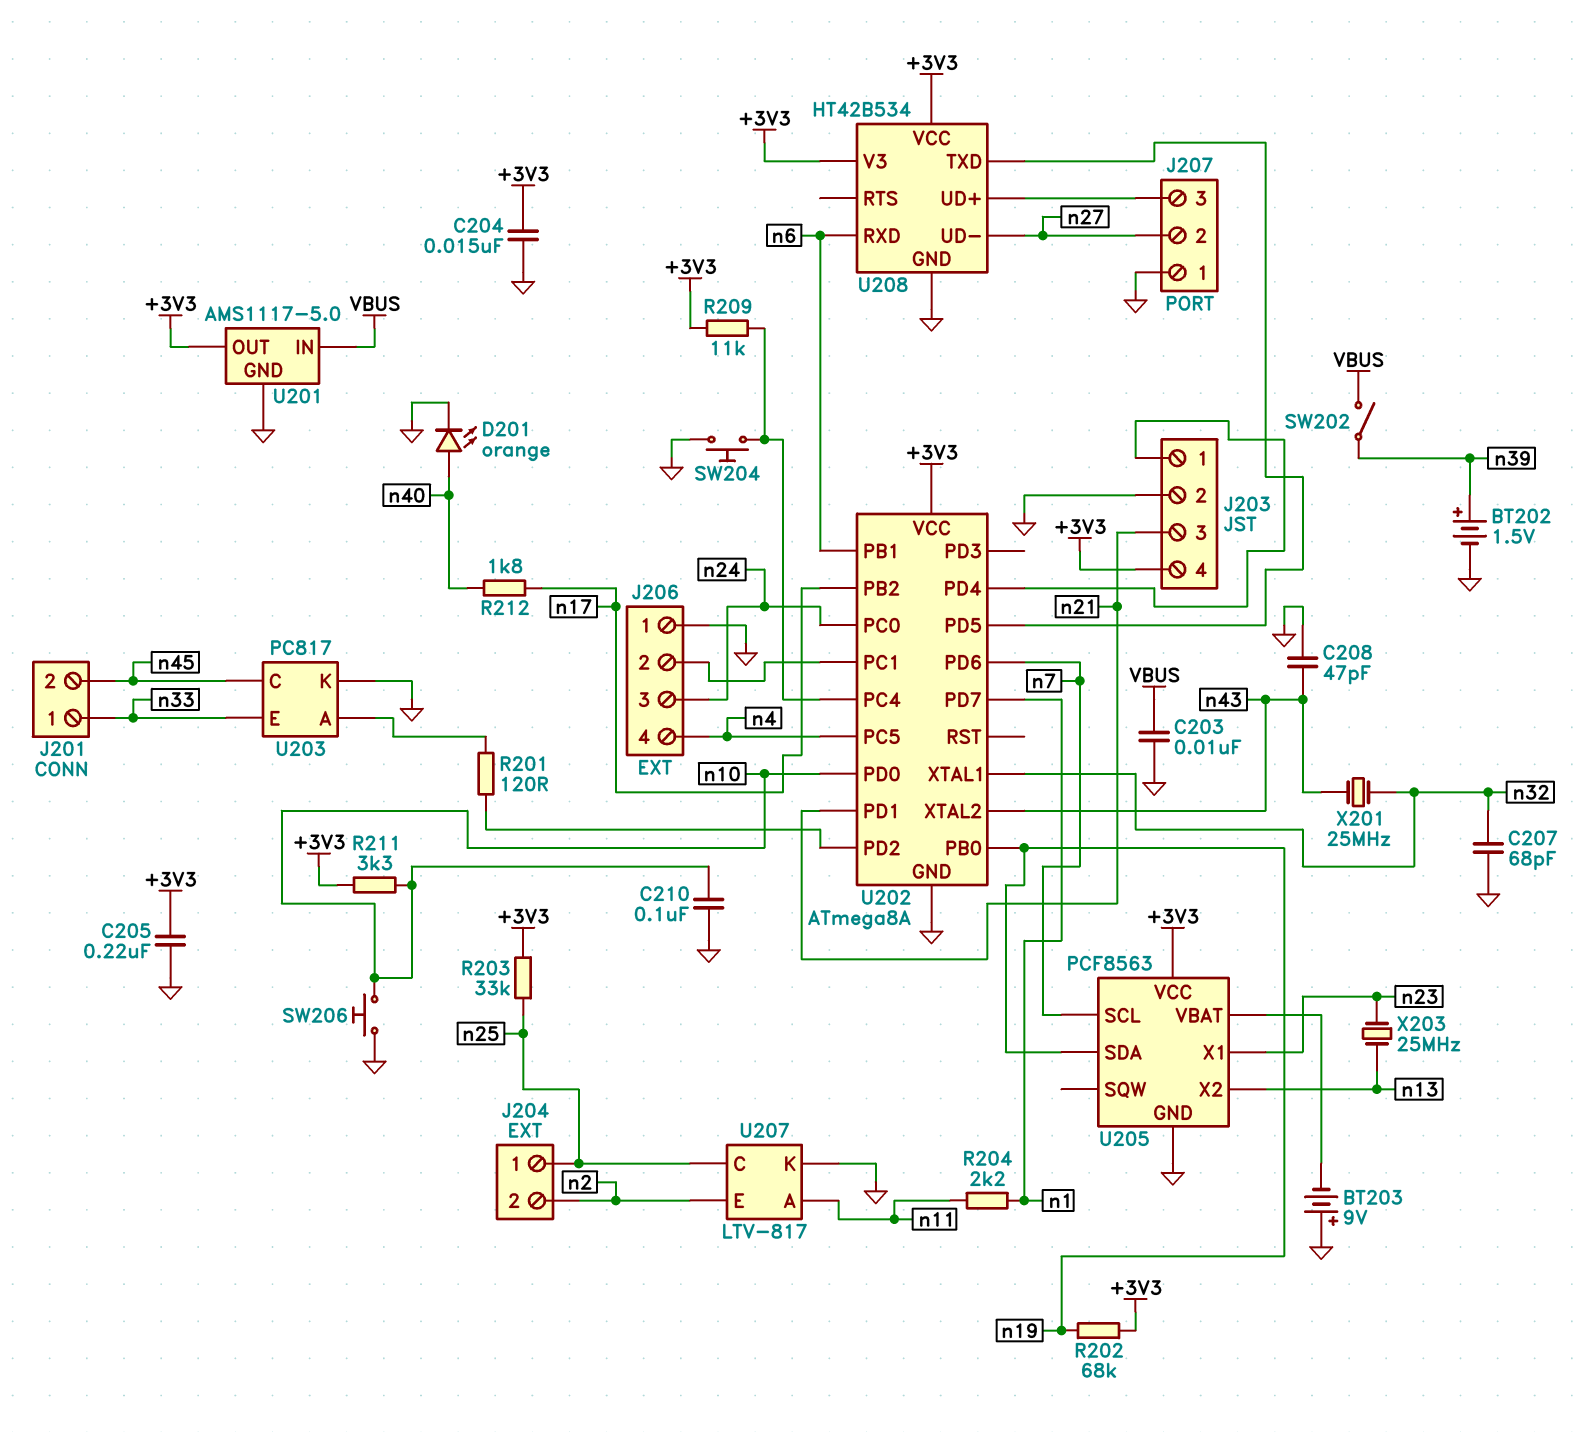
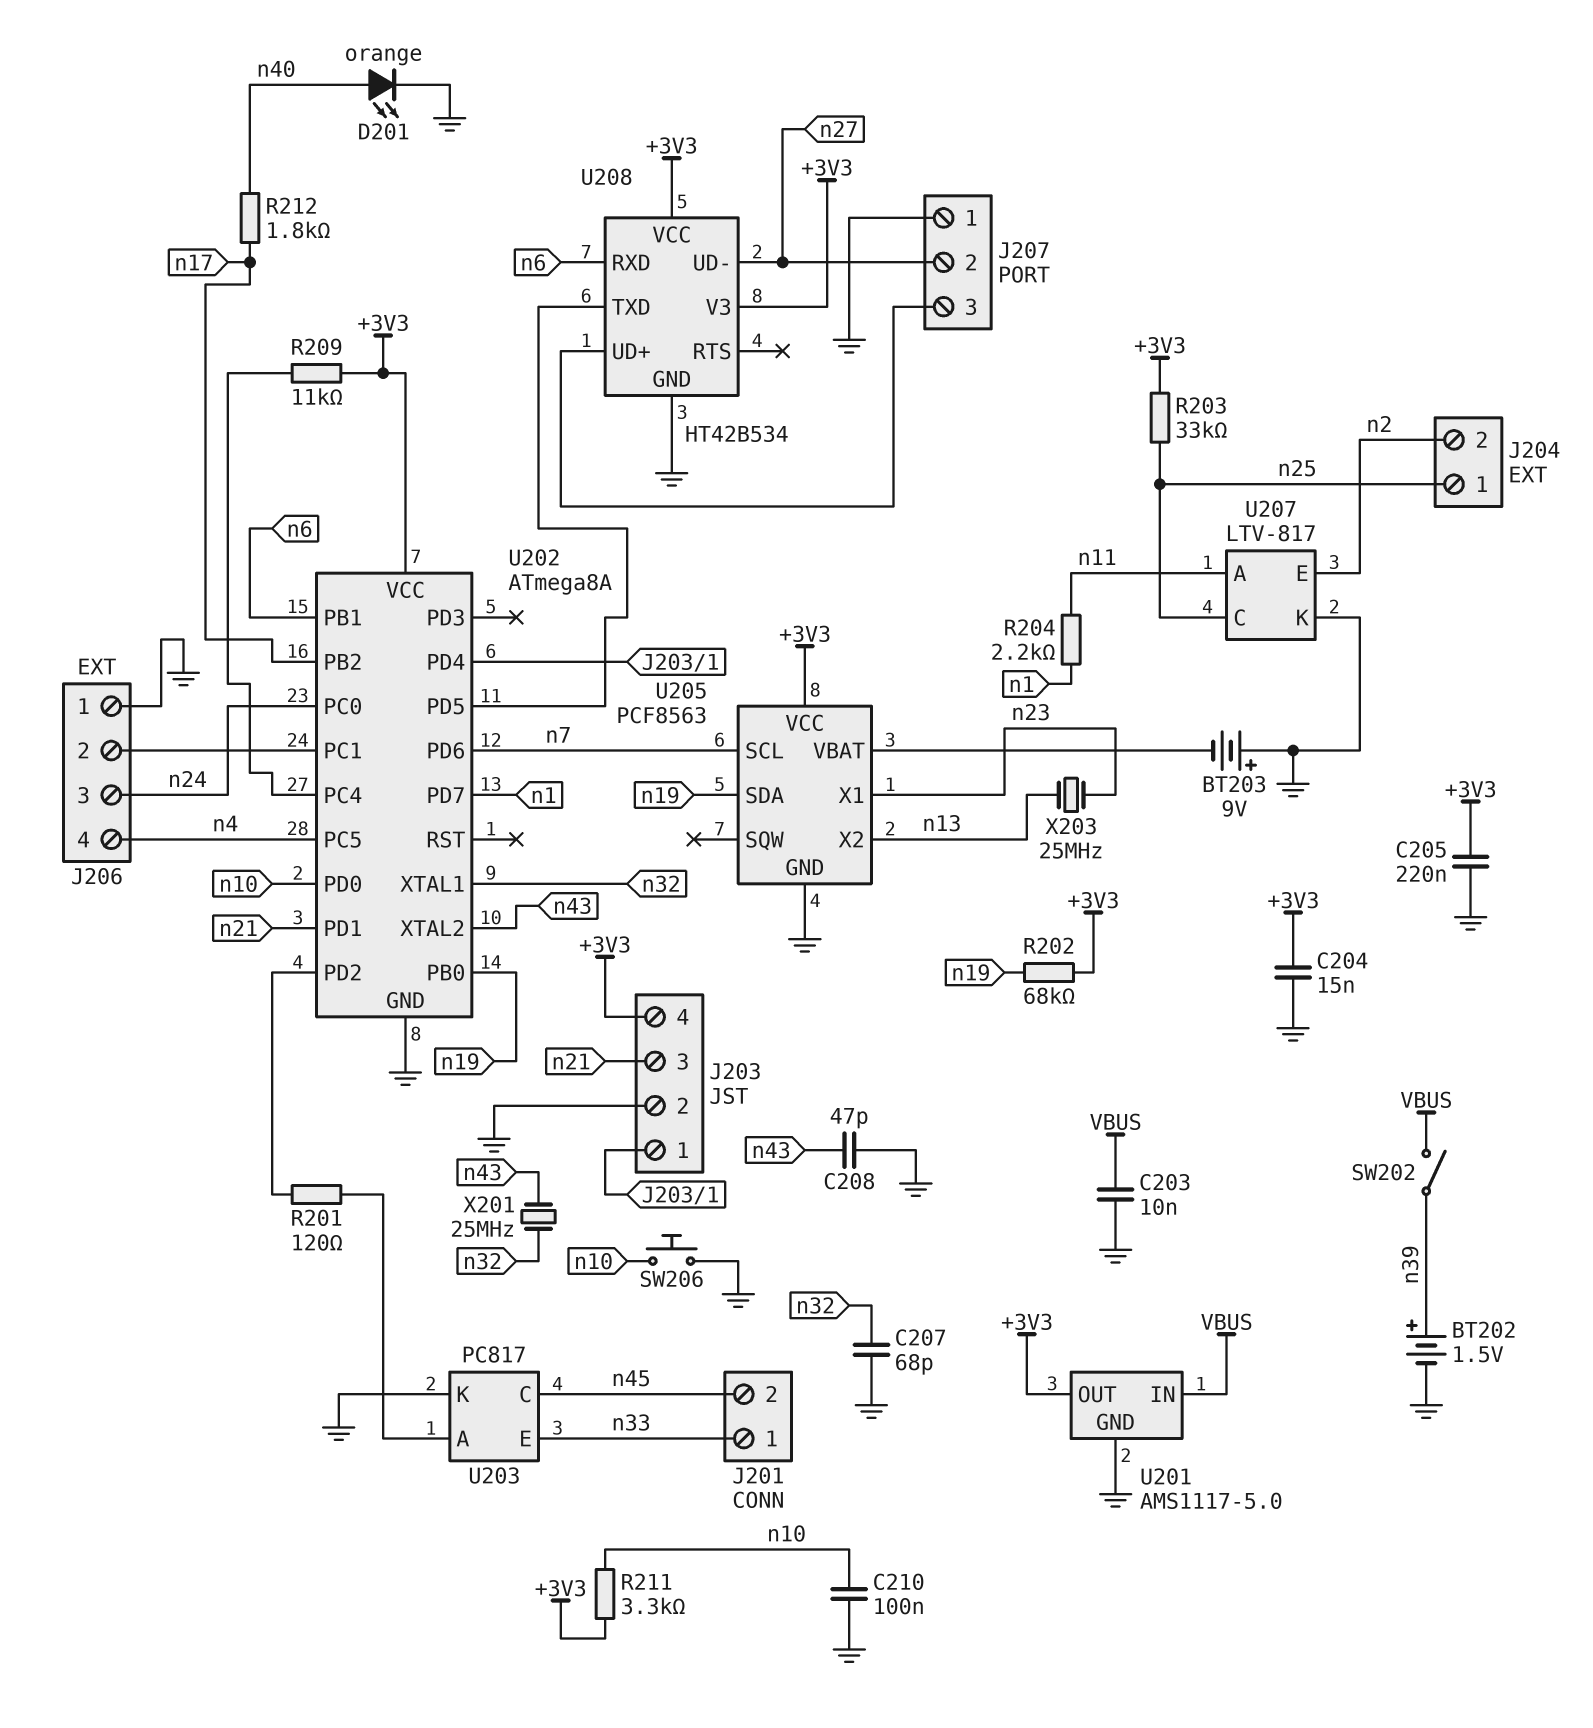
SW204: button (GND, U202/PC4) -> none

